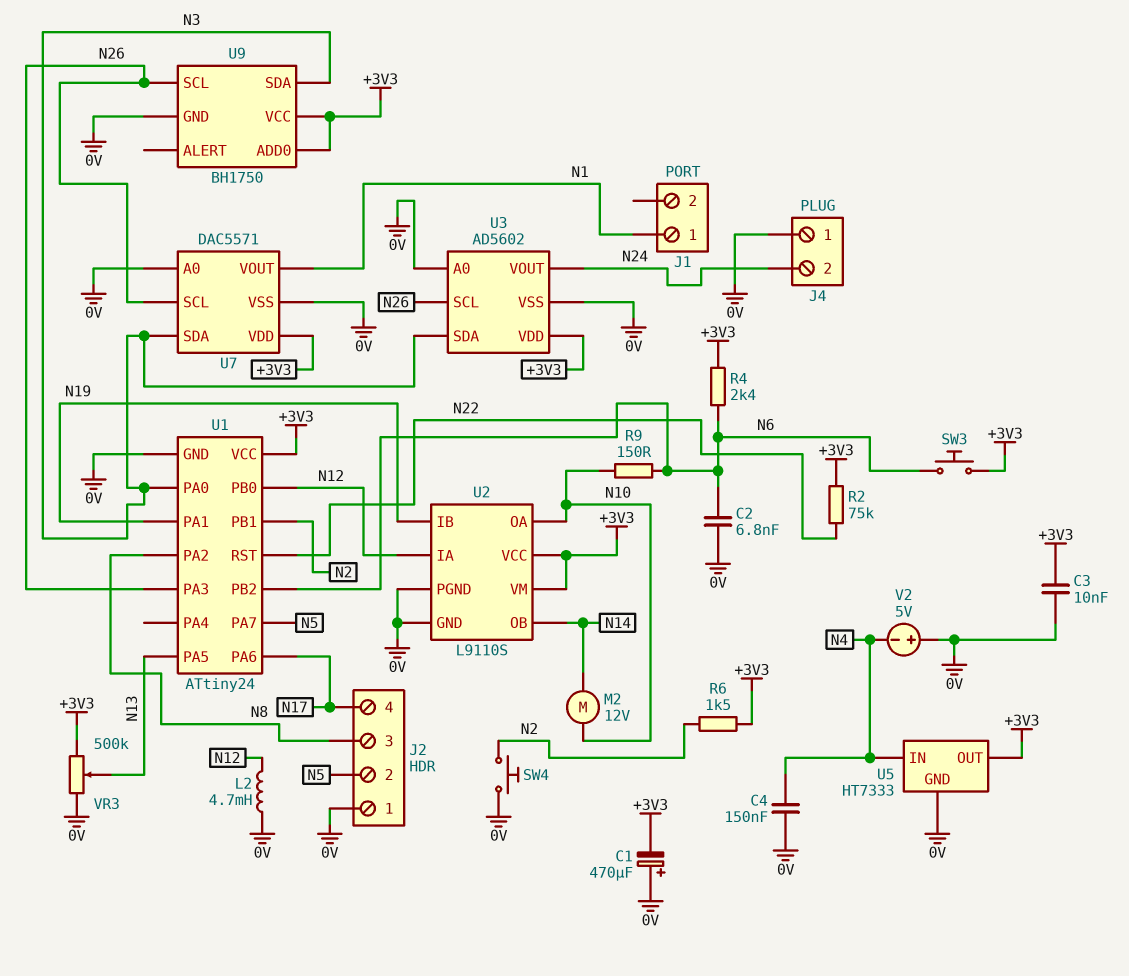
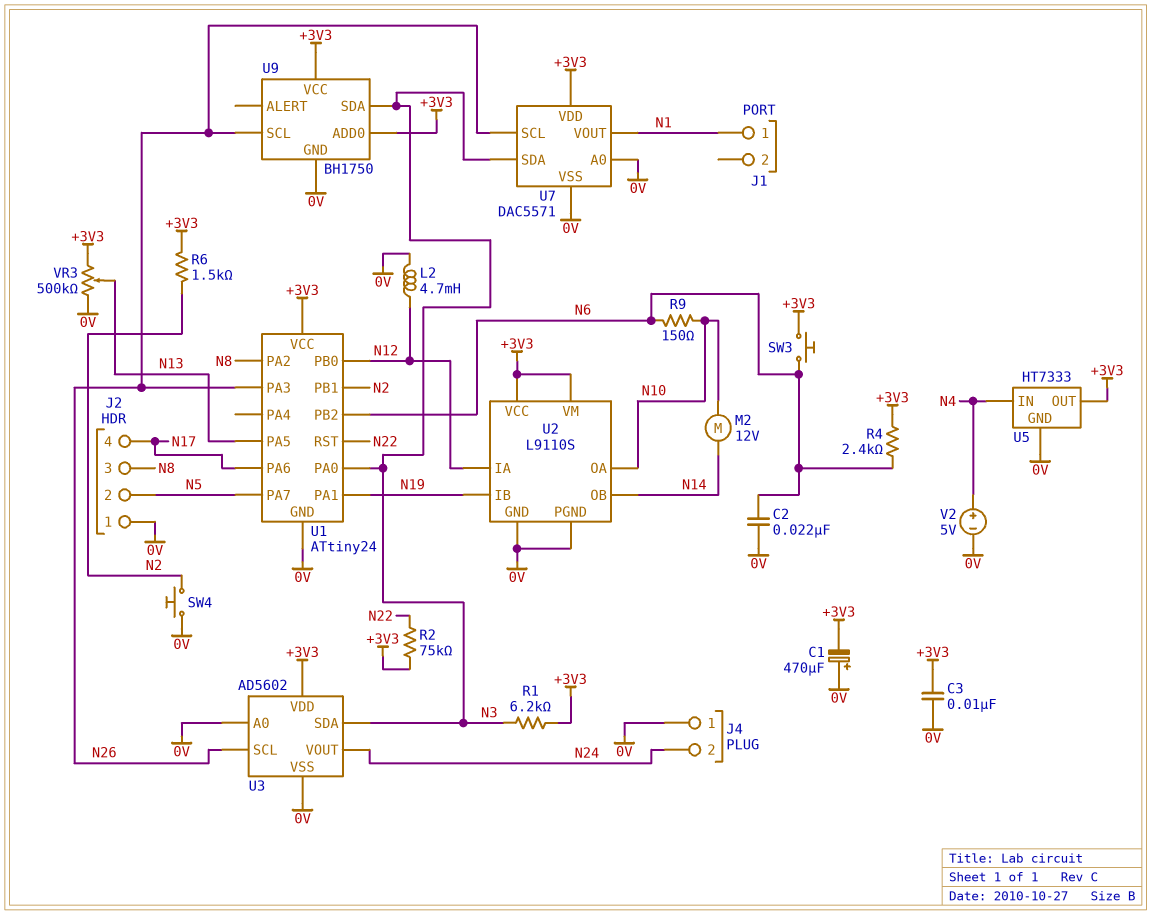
C2: 6.8nF (0V, N6) -> 22nF (0V, N6)
C4: 150nF (0V, N4) -> none
R1: none -> 6.2k (+3V3, N3)
V2: 5V (plus 0V, minus N4) -> 5V (plus N4, minus 0V)

